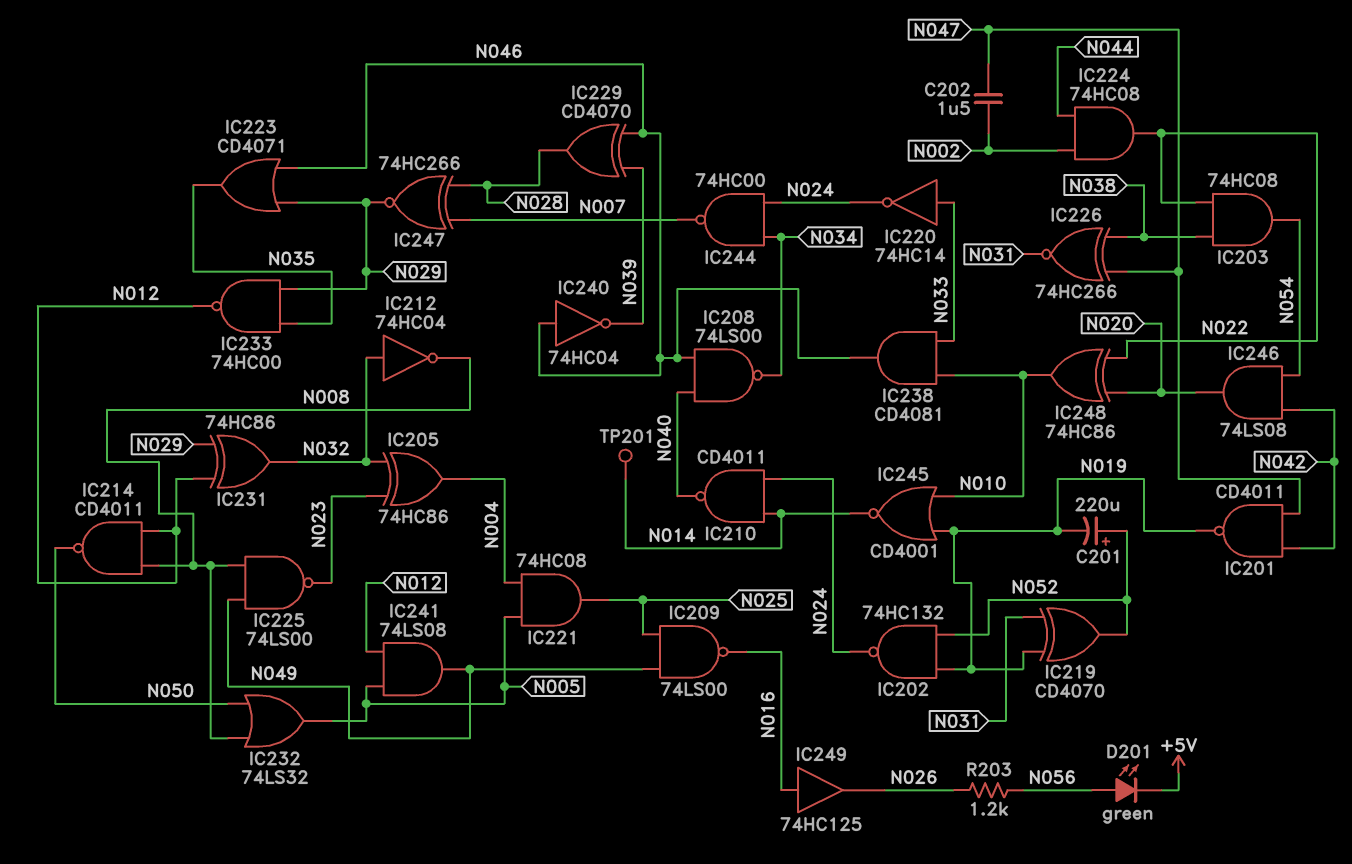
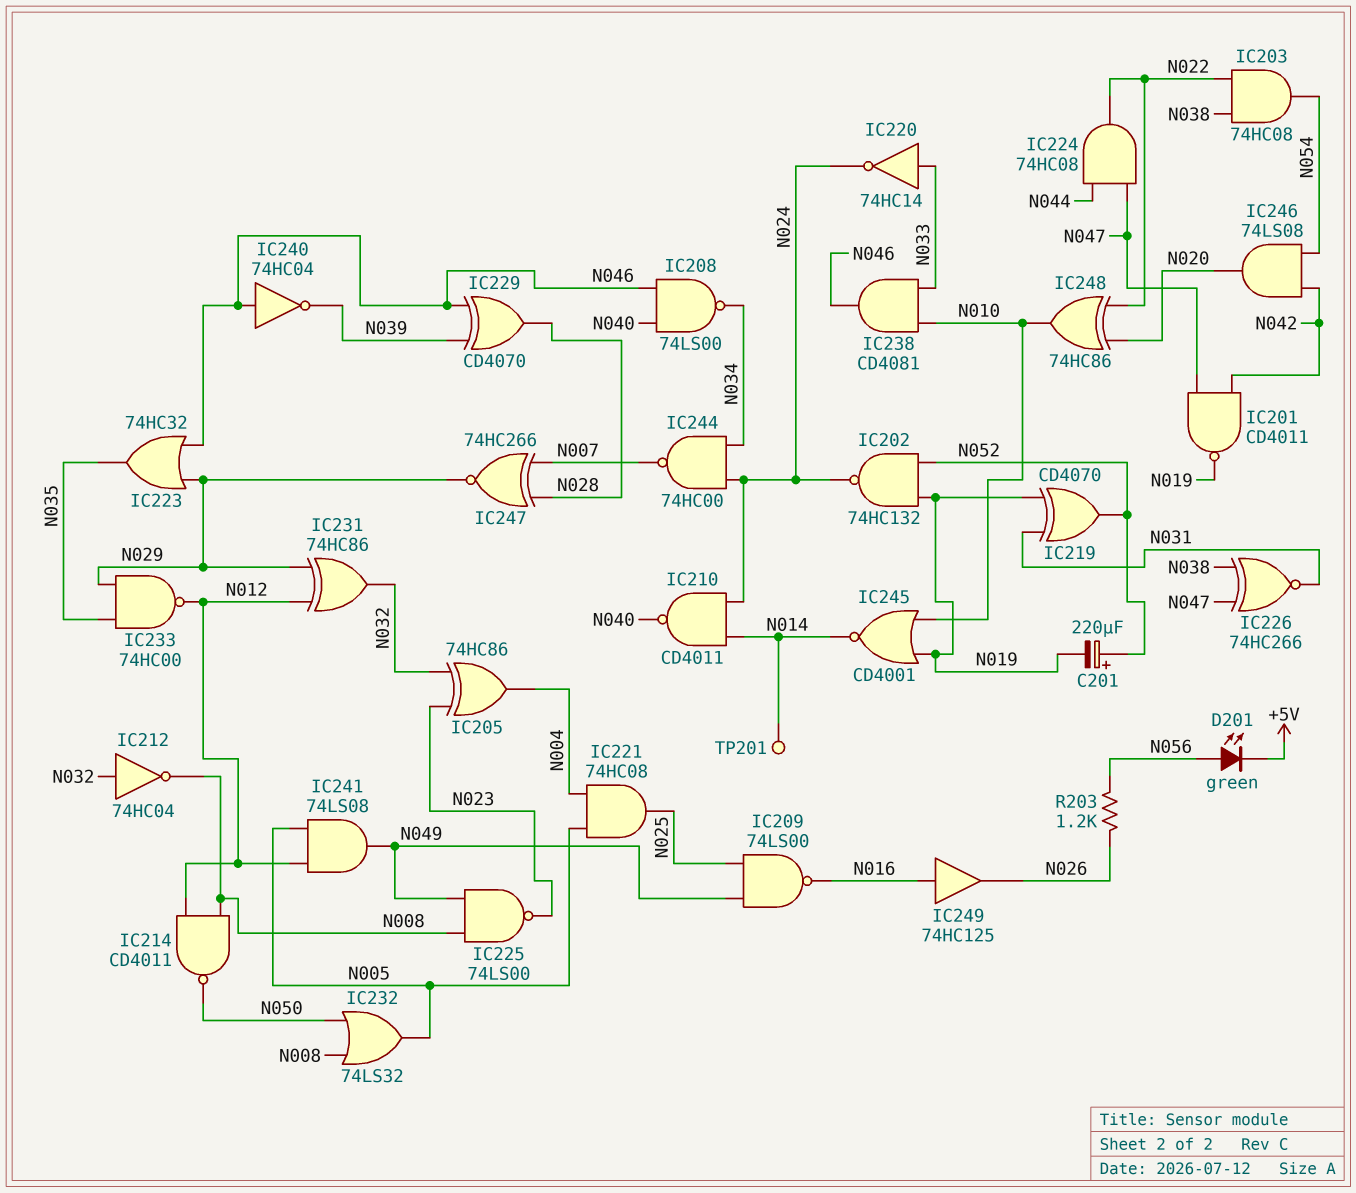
C202: 1.5uF (N002, N047) -> none
IC223: OR CD4071 (in N029, in N046, out N035) -> OR 74HC32 (in N029, in N046, out N035)
IC224: AND 74HC08 (in N002, in N044, out N022) -> AND 74HC08 (in N044, in N047, out N022)

